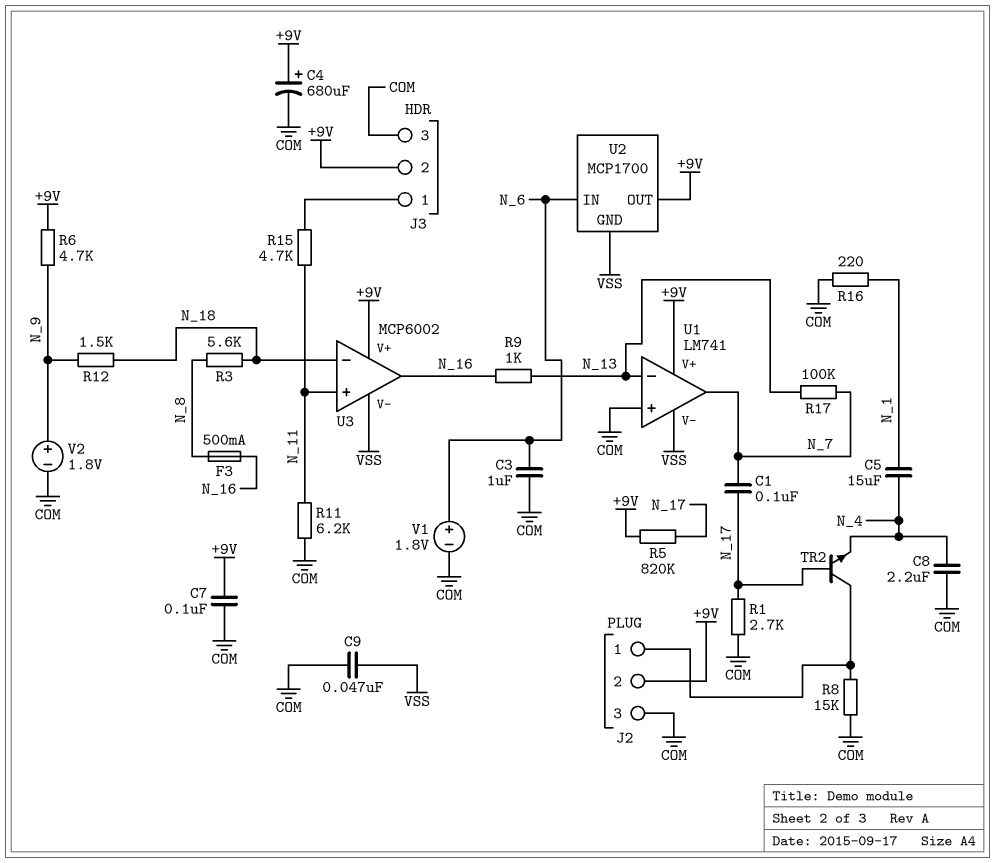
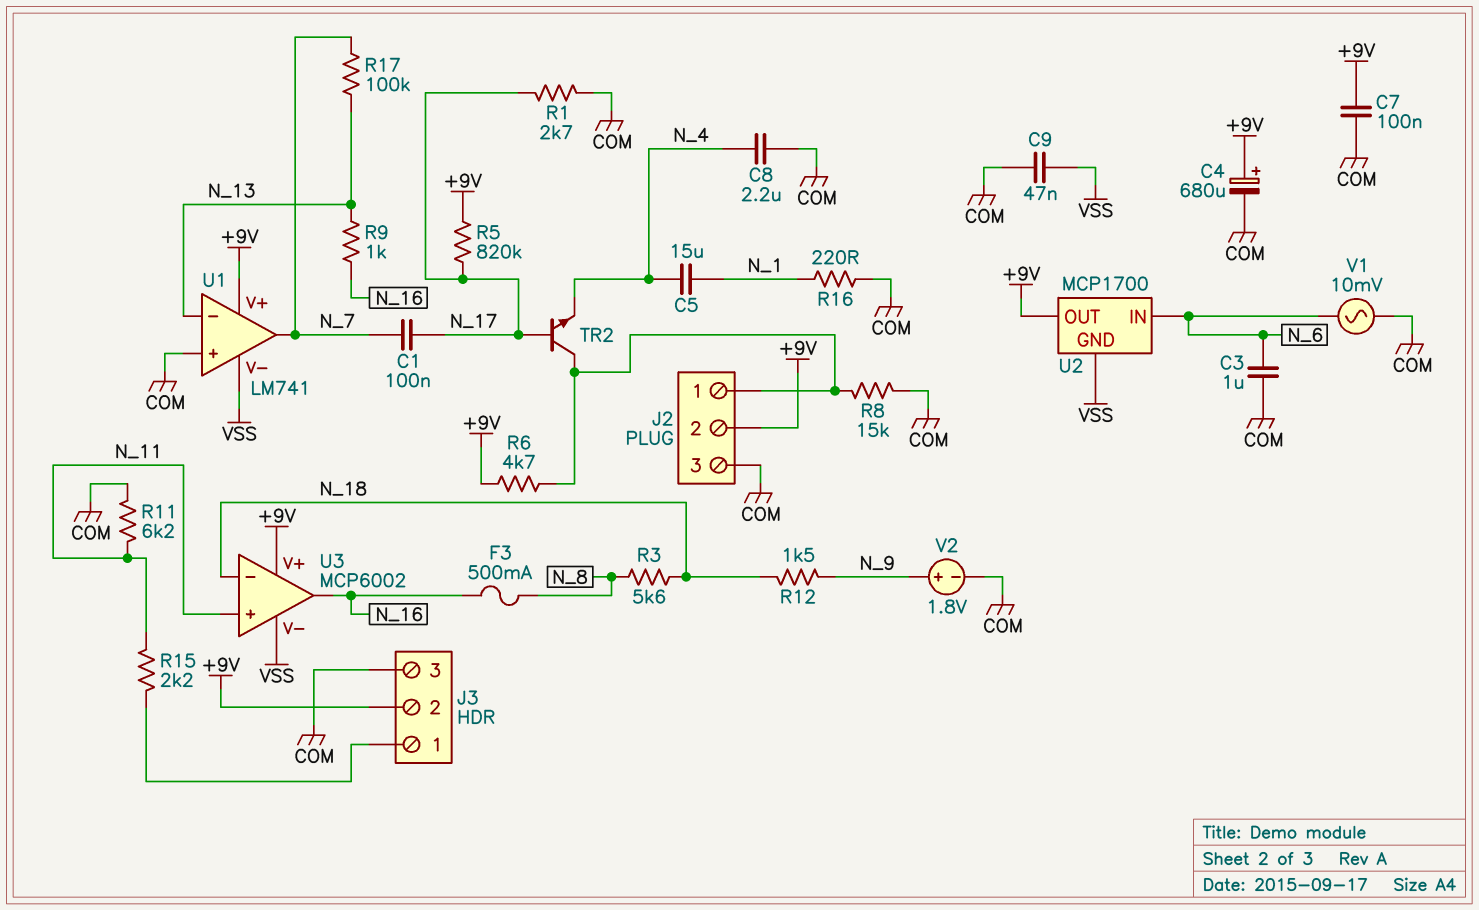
R6: 4.7k (+9V, N_9) -> 4.7k (+9V, J2/1)
R15: 4.7k (J3/1, N_11) -> 2.2k (J3/1, N_11)
V1: 1.8V (plus N_6, minus COM) -> AC 10mV (COM, N_6)

